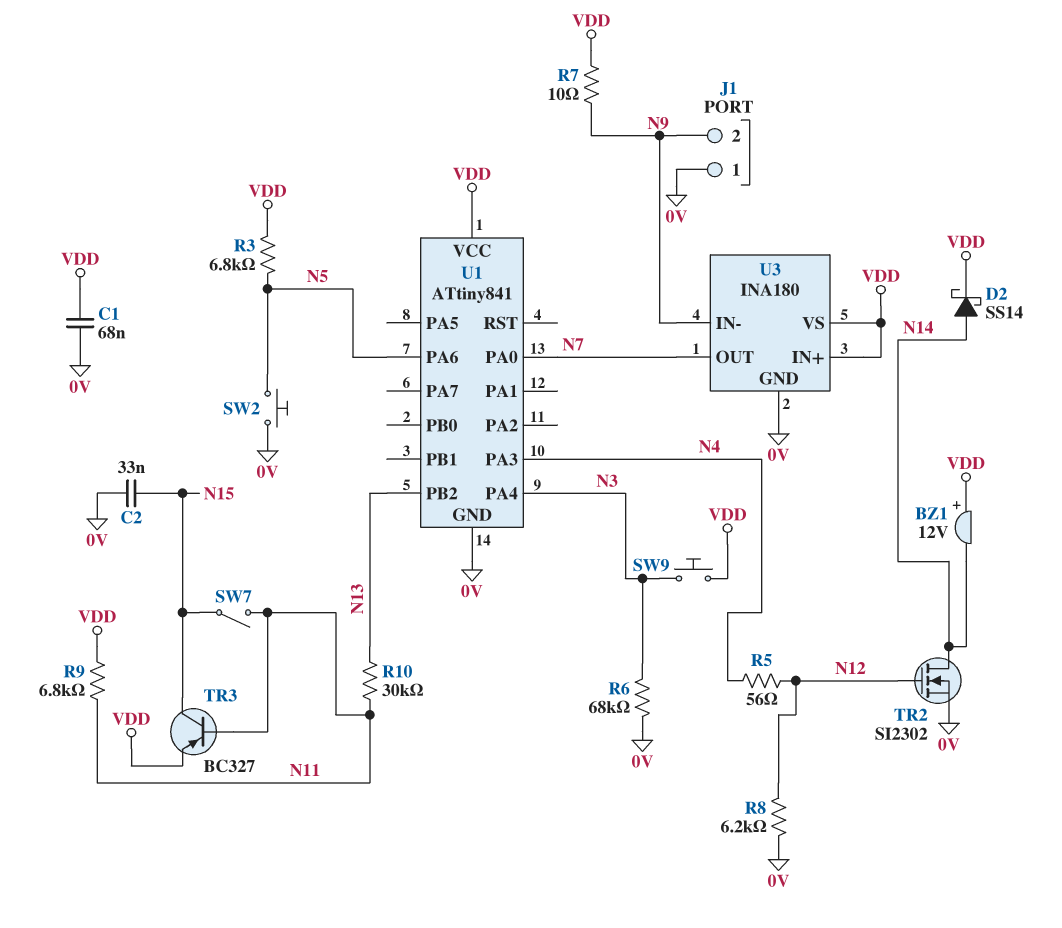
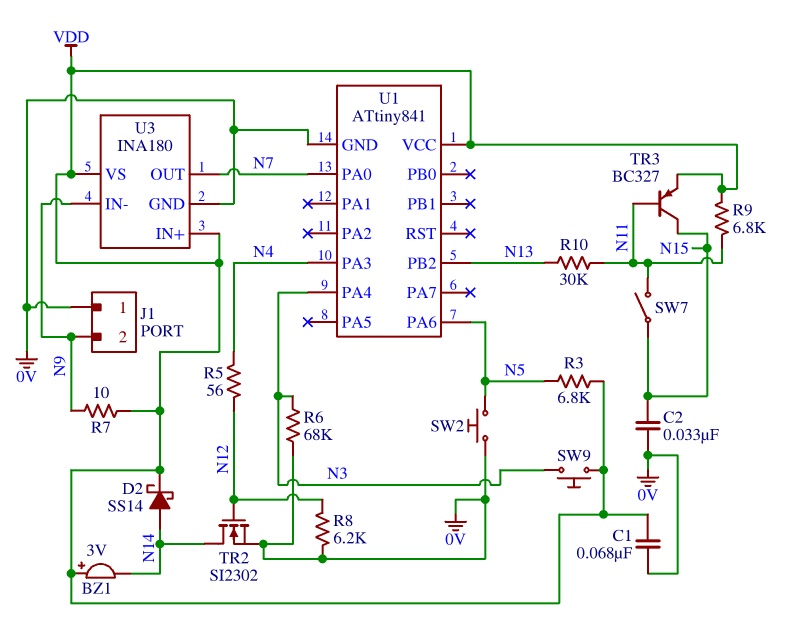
BZ1: buzzer 12V (plus VDD, minus N14) -> buzzer 3V (plus VDD, minus N14)

